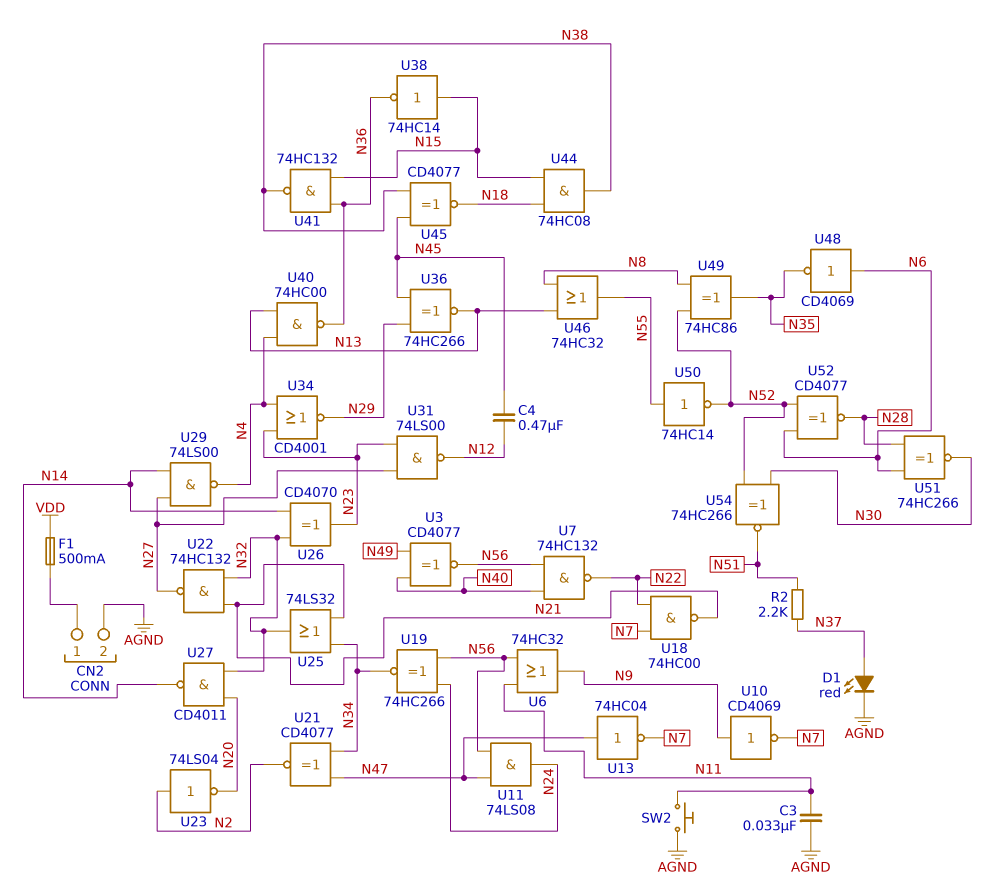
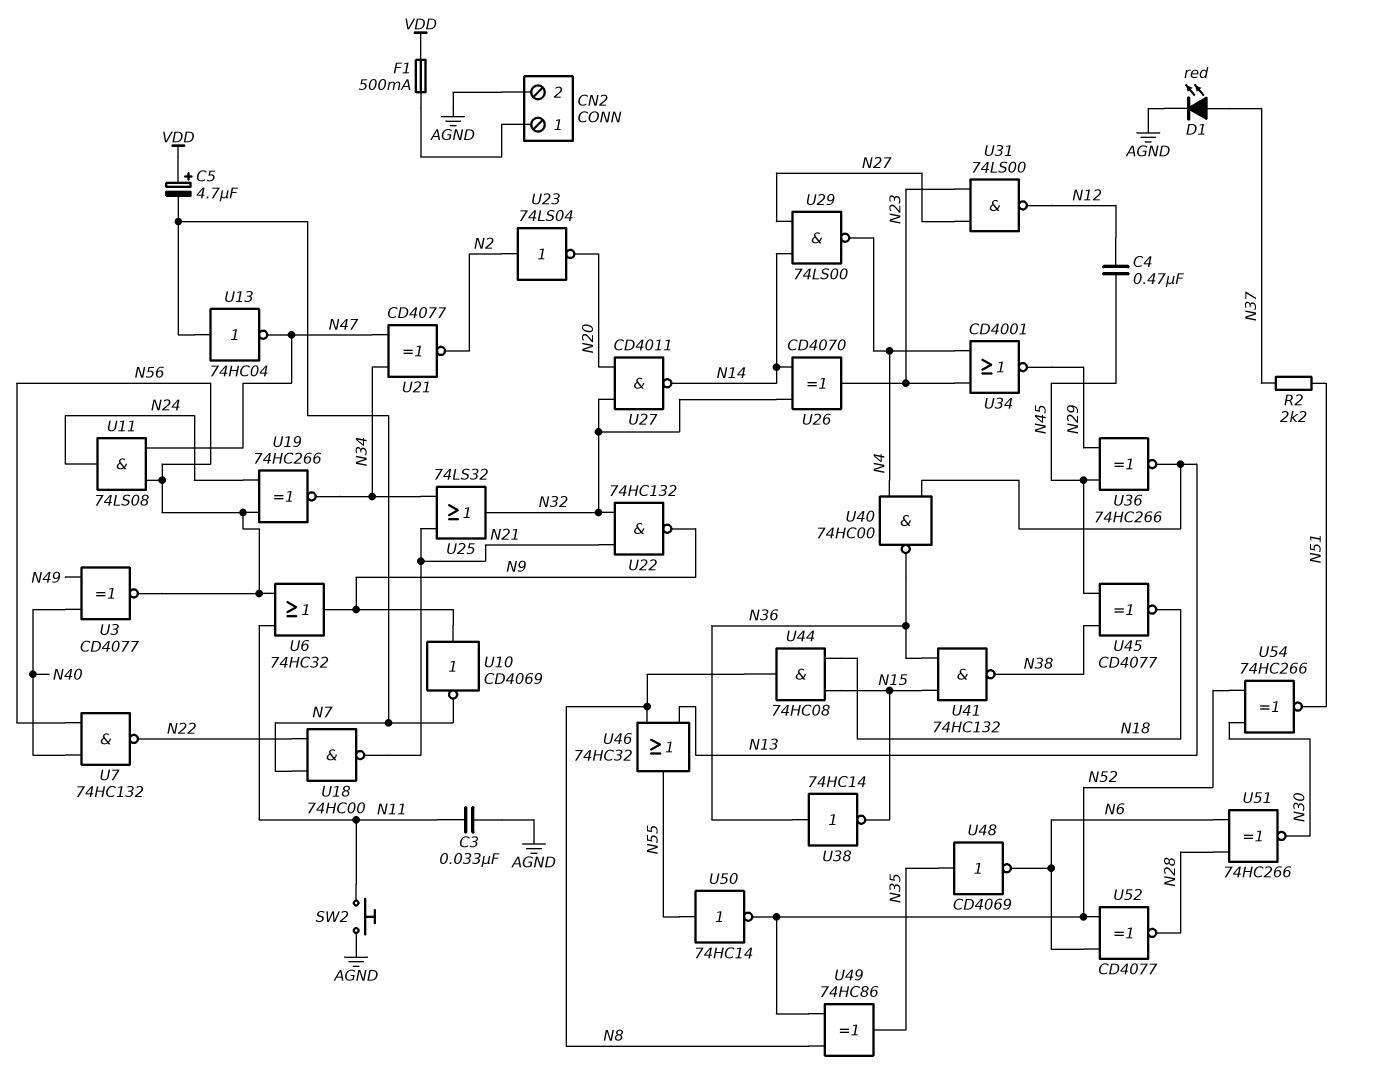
C5: none -> 4.7uF (plus VDD, minus N7)
U13: NOT 74HC04 (in N47, out N7) -> NOT 74HC04 (in N7, out N47)
U22: NAND 74HC132 (in N21, in N32, out N27) -> NAND 74HC132 (in N21, in N32, out N9)
U38: NOT 74HC14 (in N15, out N36) -> NOT 74HC14 (in N36, out N15)
U44: AND 74HC08 (in N15, in N18, out N38) -> AND 74HC08 (in N15, in N18, out N8)
U48: NOT CD4069 (in N6, out N35) -> NOT CD4069 (in N35, out N6)

